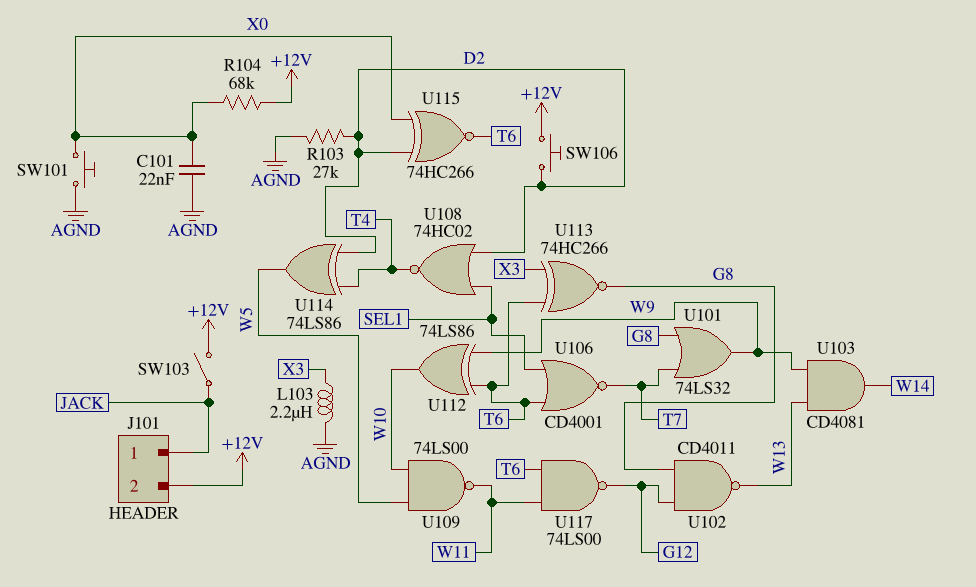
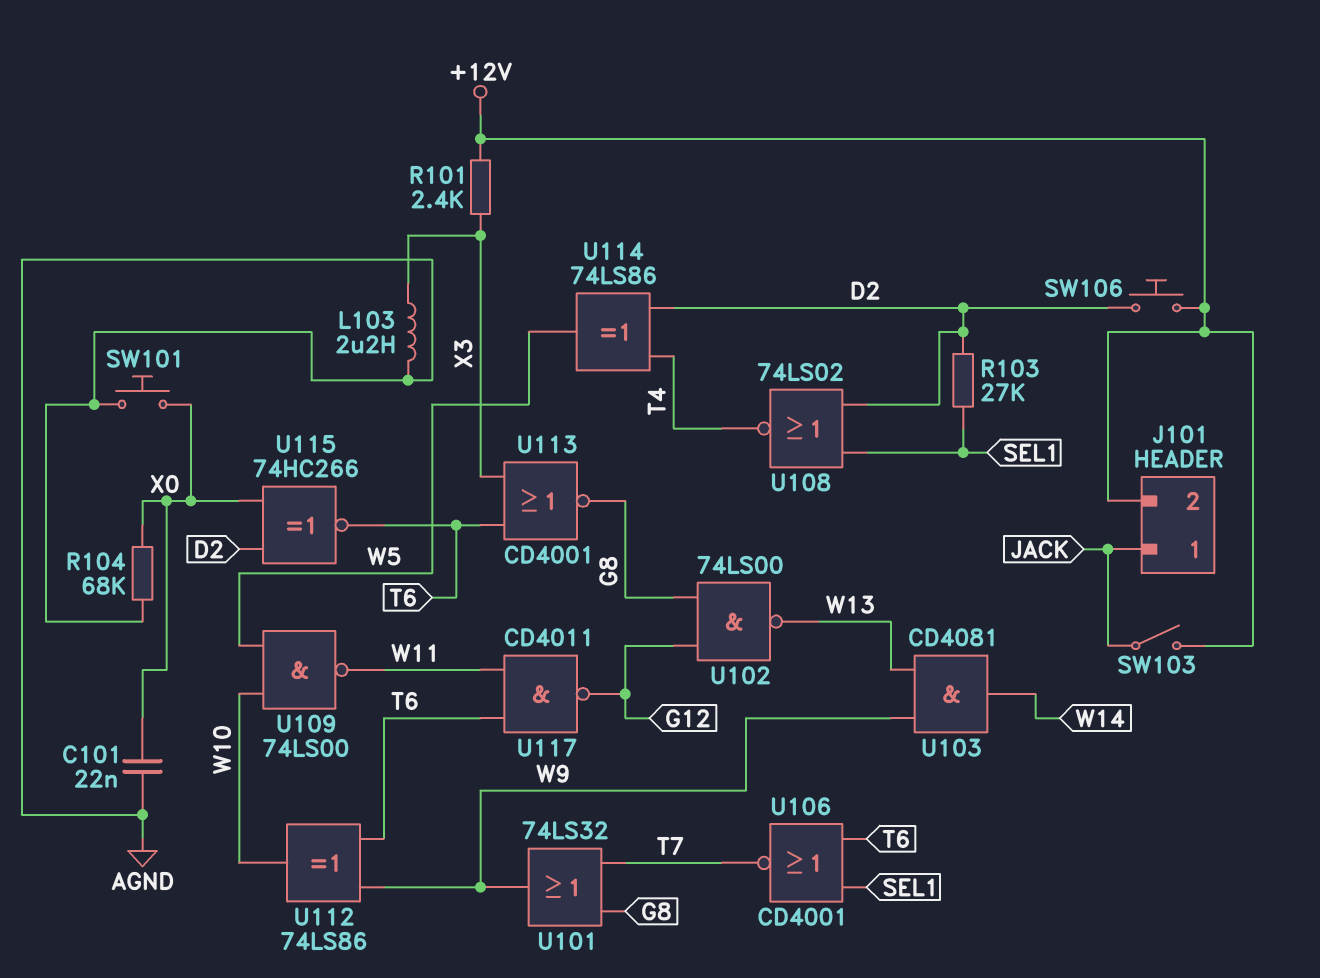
R101: none -> 2.4k (+12V, X3)
R103: 27k (AGND, D2) -> 27k (D2, SEL1)
R104: 68k (+12V, X0) -> 68k (AGND, X0)
U102: NAND CD4011 (in G8, in G12, out W13) -> NAND 74LS00 (in G8, in G12, out W13)
U108: NOR 74HC02 (in D2, in SEL1, out T4) -> NOR 74LS02 (in D2, in SEL1, out T4)
U113: XNOR 74HC266 (in T6, in X3, out G8) -> NOR CD4001 (in T6, in X3, out G8)
U117: NAND 74LS00 (in T6, in W11, out G12) -> NAND CD4011 (in T6, in W11, out G12)

